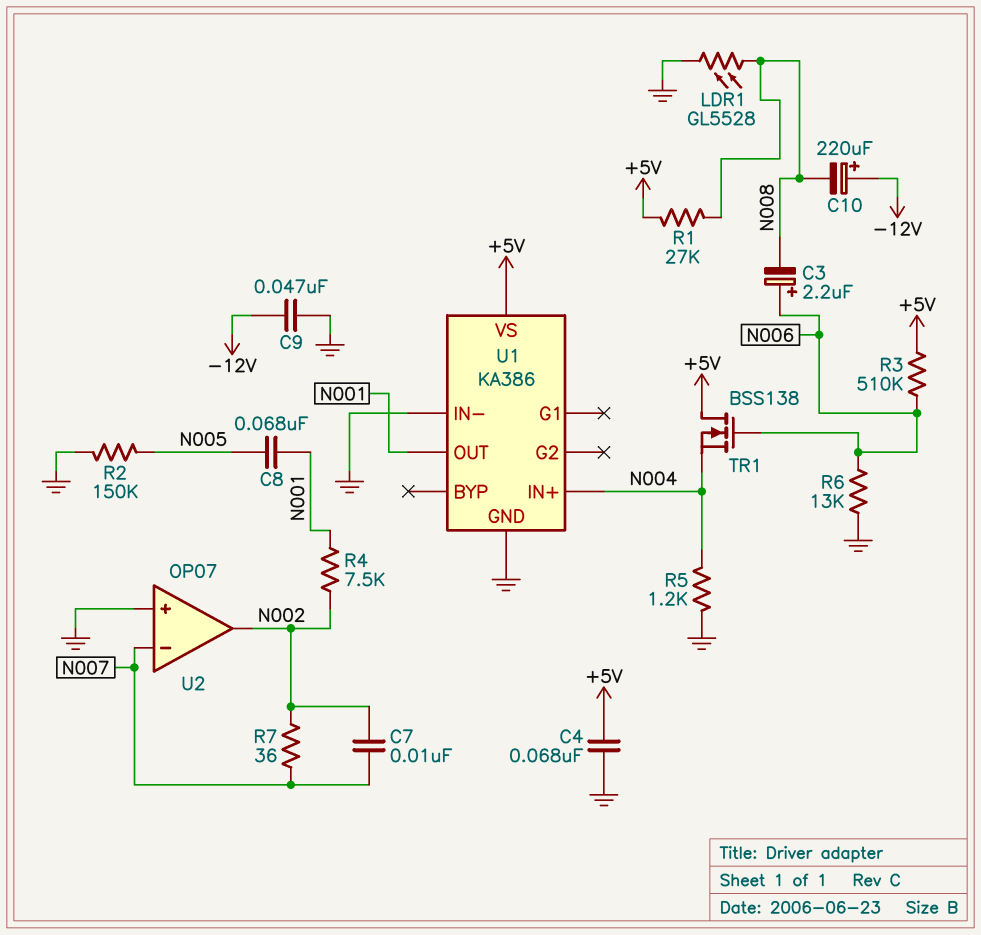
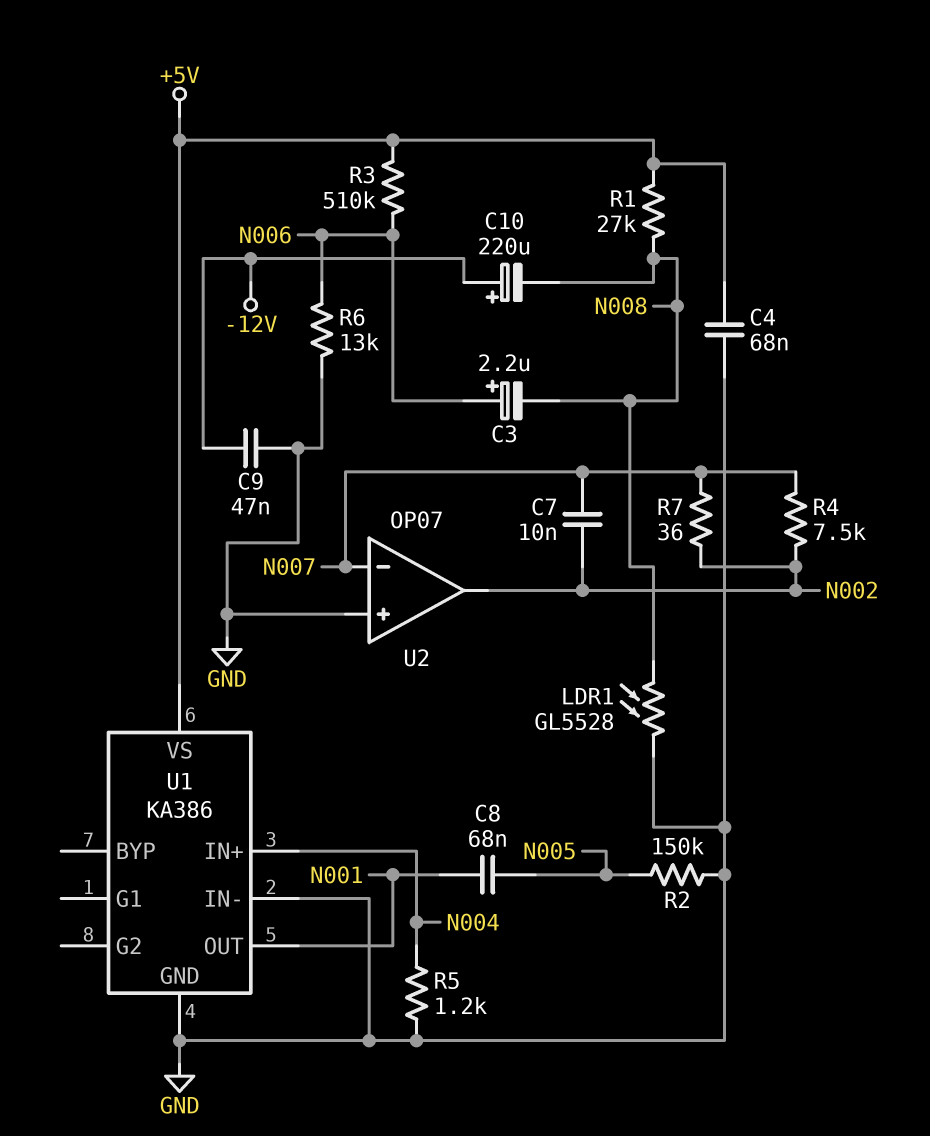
R4: 7.5k (N001, N002) -> 7.5k (N002, N007)
TR1: NMOS BSS138 (G N006, D +5V, S N004) -> none

